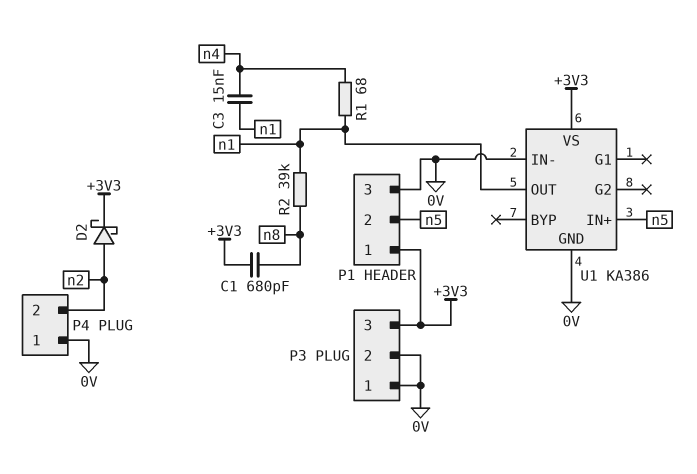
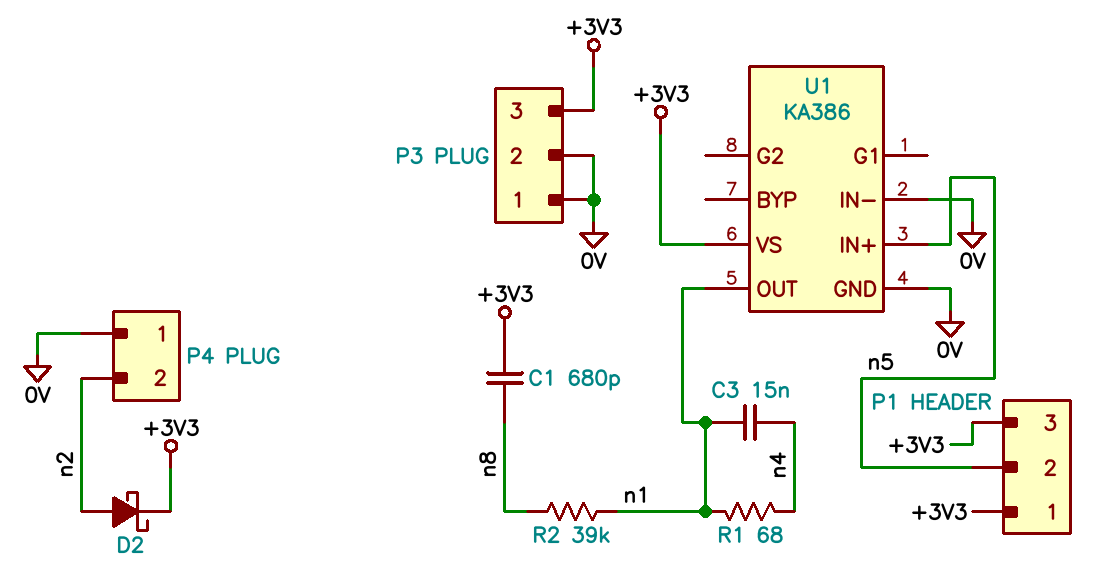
P1 pin 3: 0V -> +3V3

